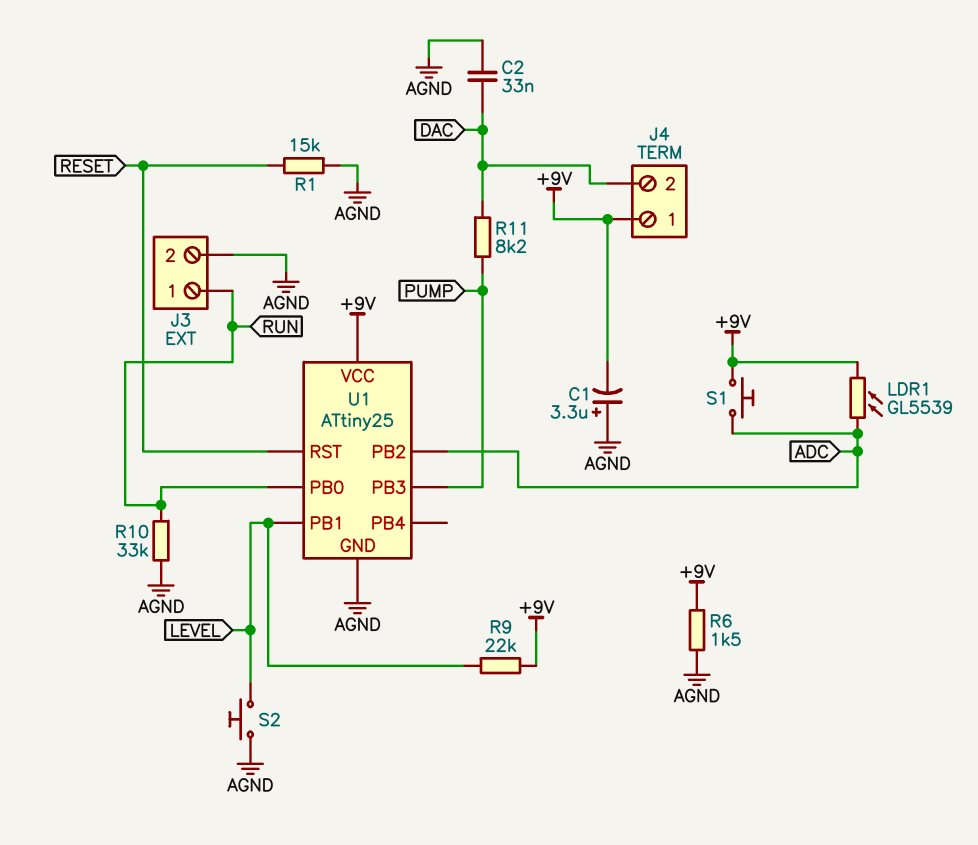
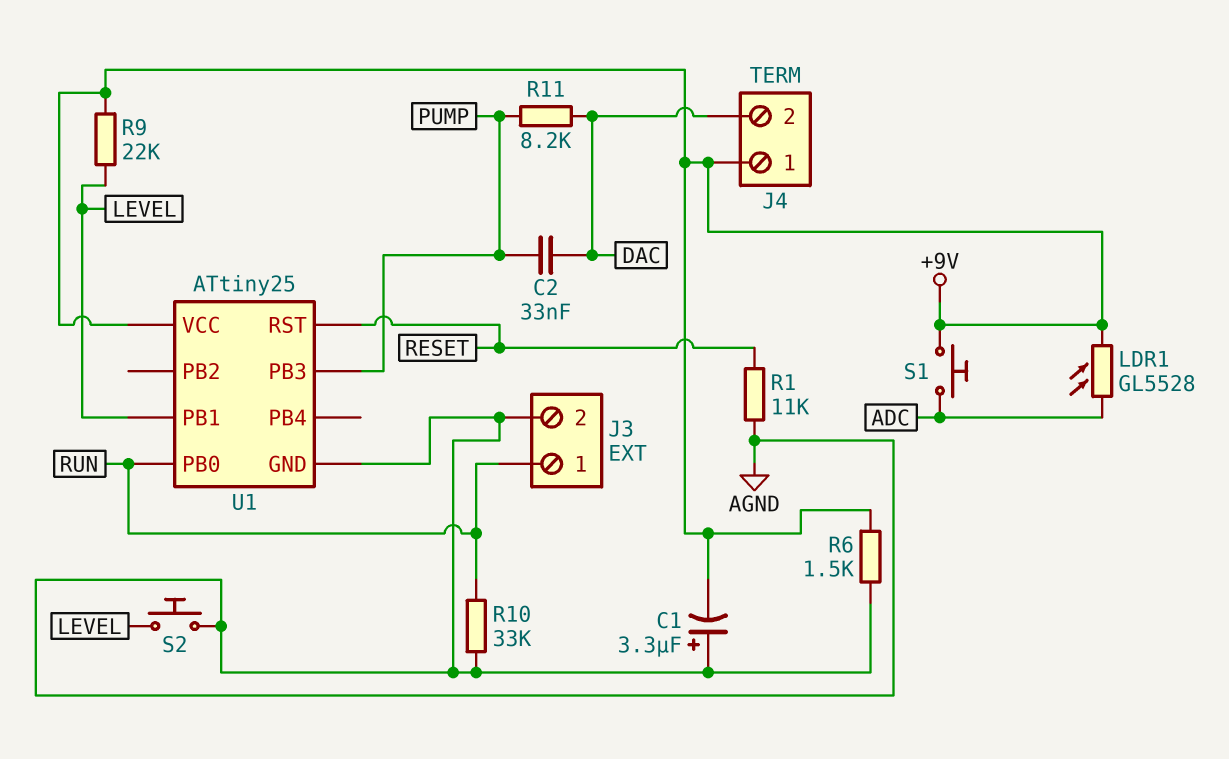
C2: 33nF (AGND, DAC) -> 33nF (DAC, PUMP)
LDR1: GL5539 (+9V, ADC) -> GL5528 (+9V, ADC)
R1: 15k (AGND, RESET) -> 11k (AGND, RESET)
U1 pin PB2: ADC -> none

